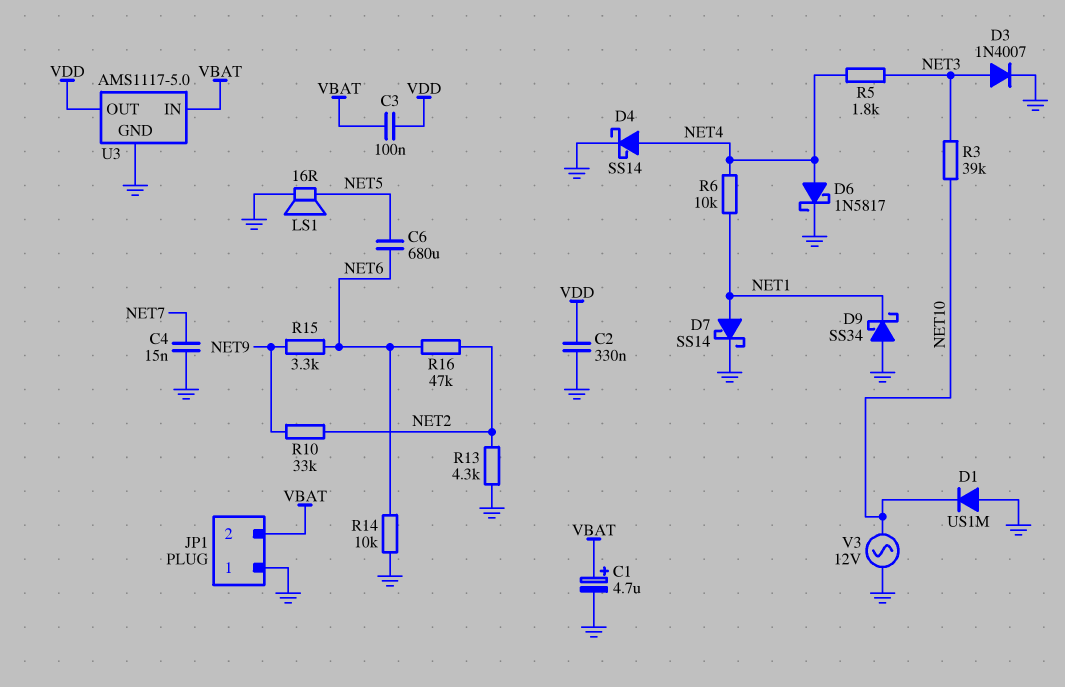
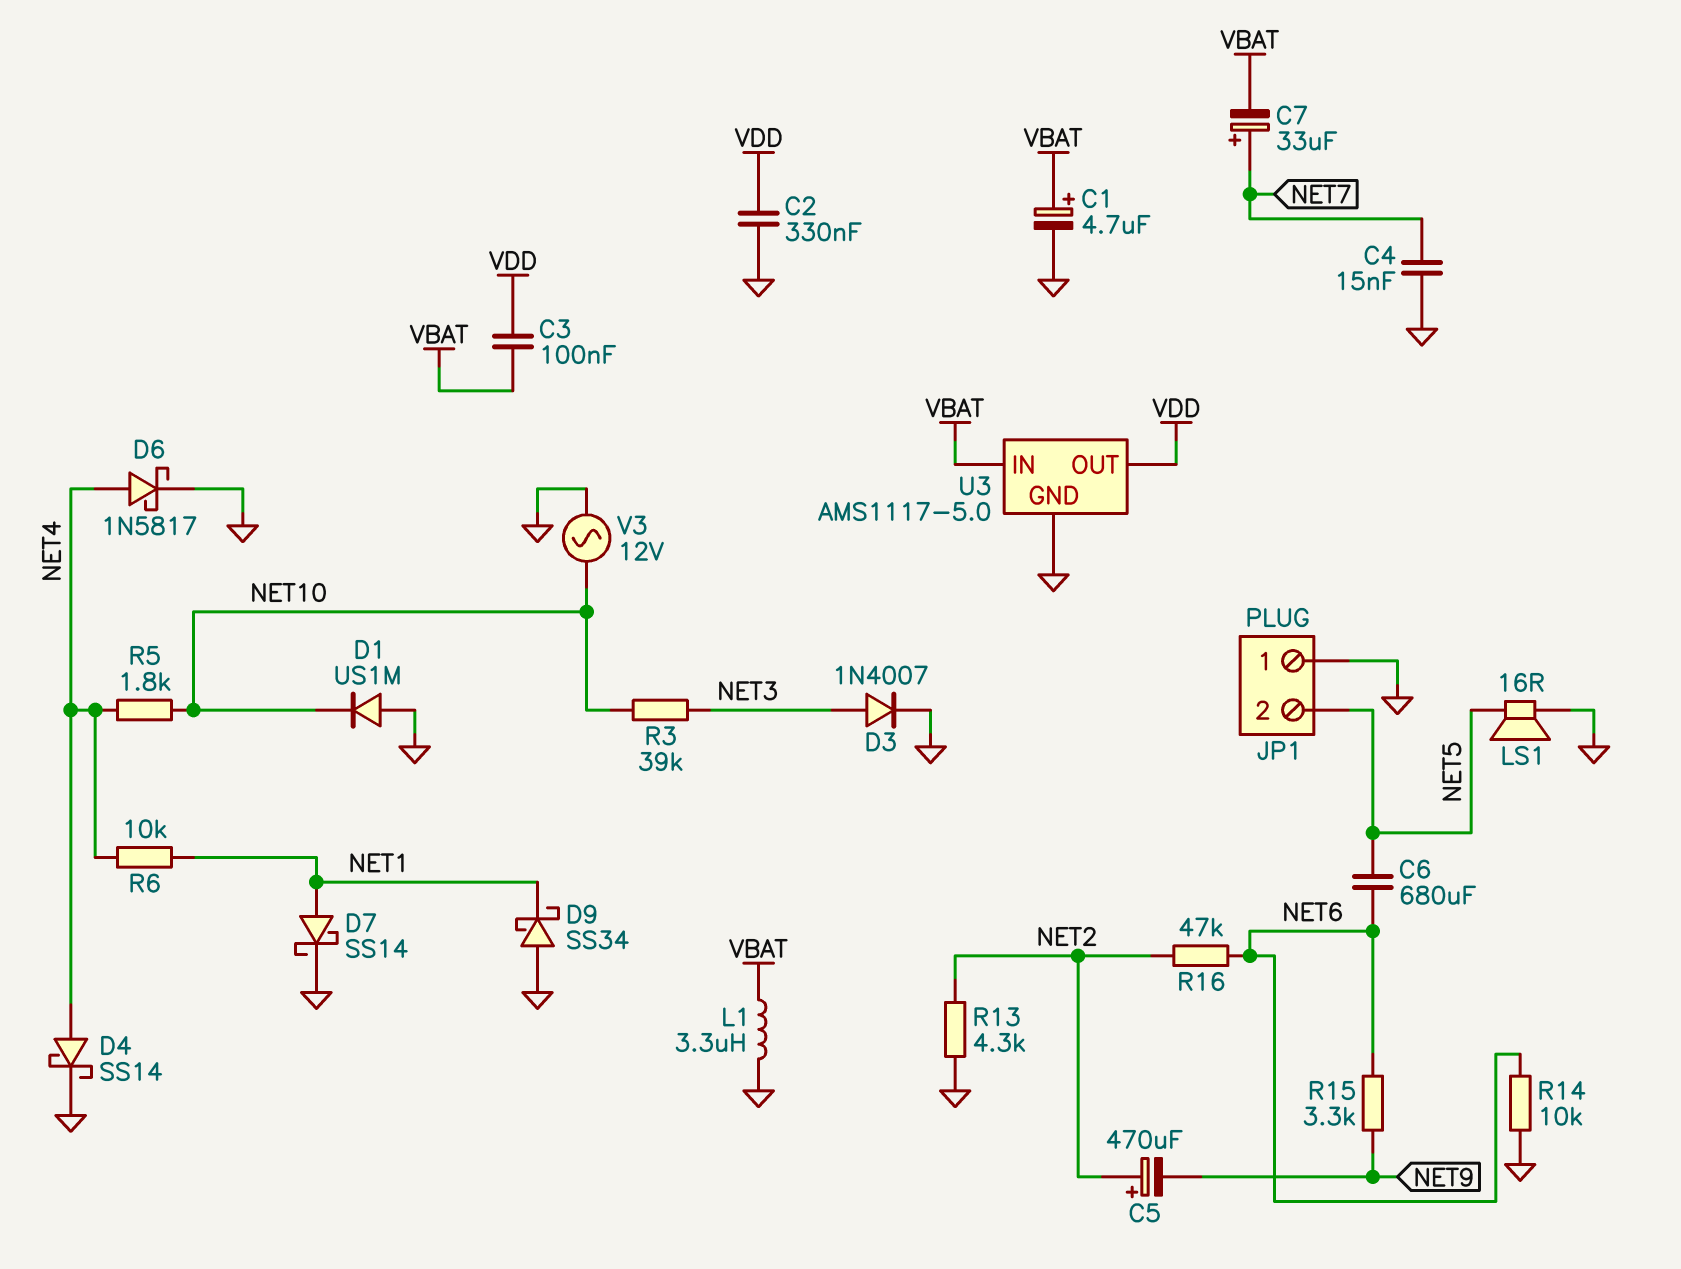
C5: none -> 470uF (plus NET2, minus NET9)
C7: none -> 33uF (plus NET7, minus VBAT)
JP1 pin 2: VBAT -> NET5
L1: none -> 3.3uH (GND, VBAT)
R5: 1.8k (NET3, NET4) -> 1.8k (NET4, NET10)
R10: 33k (NET2, NET9) -> none

